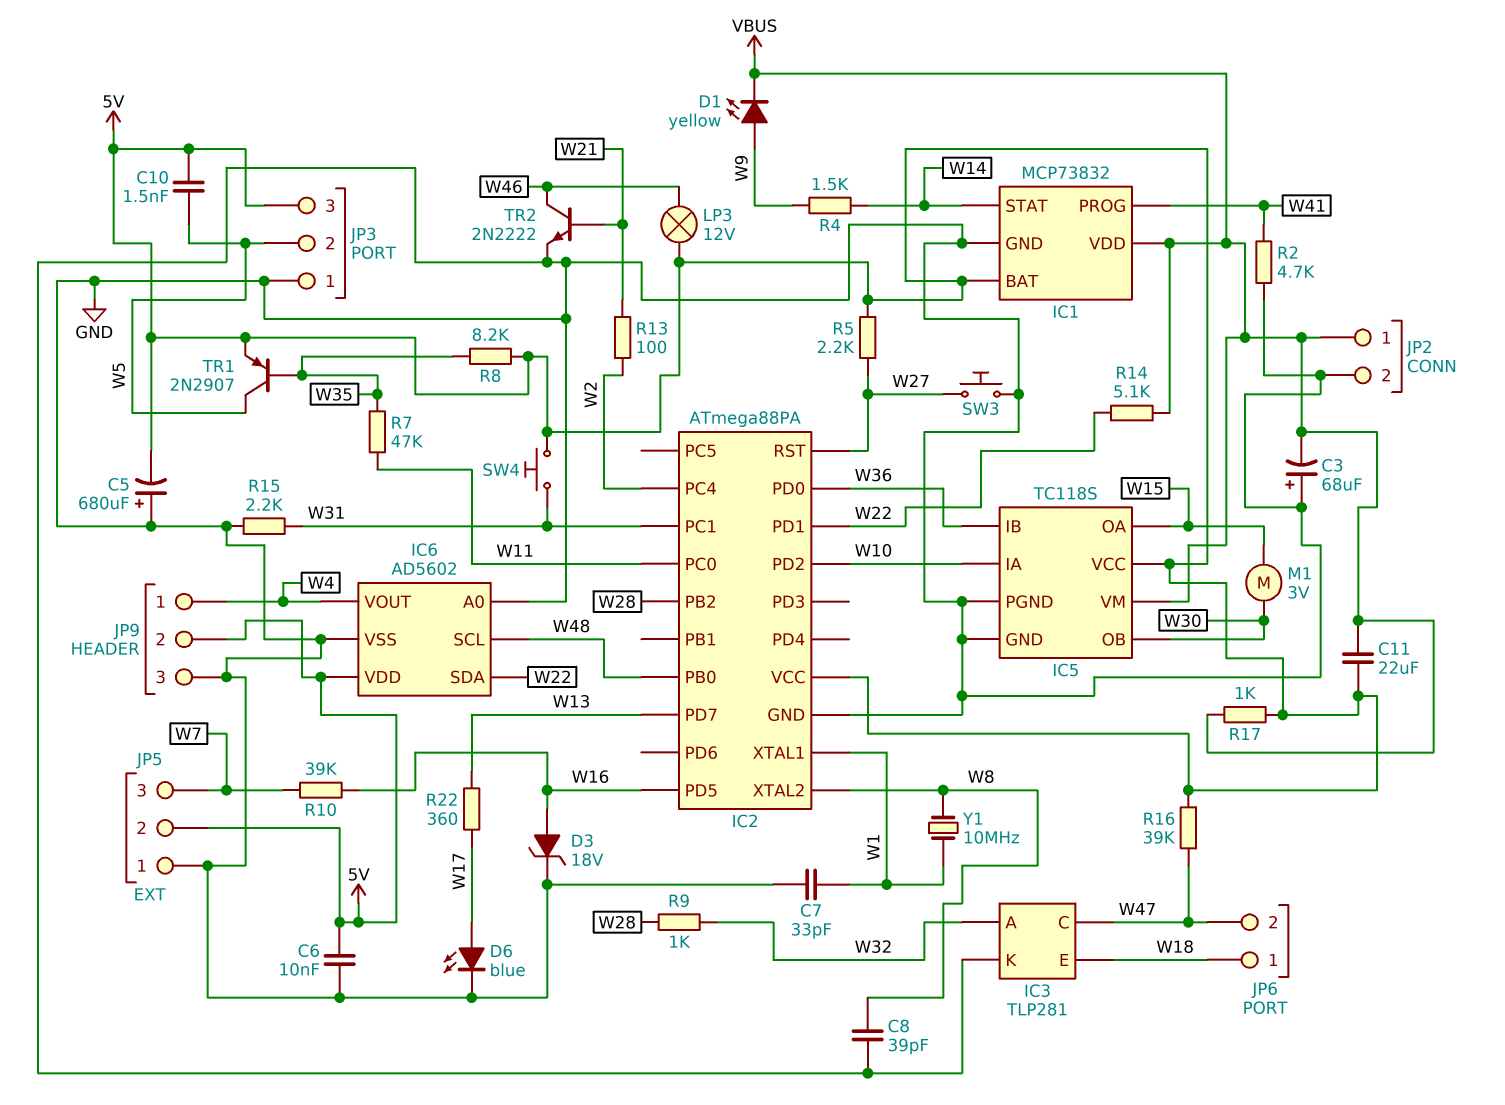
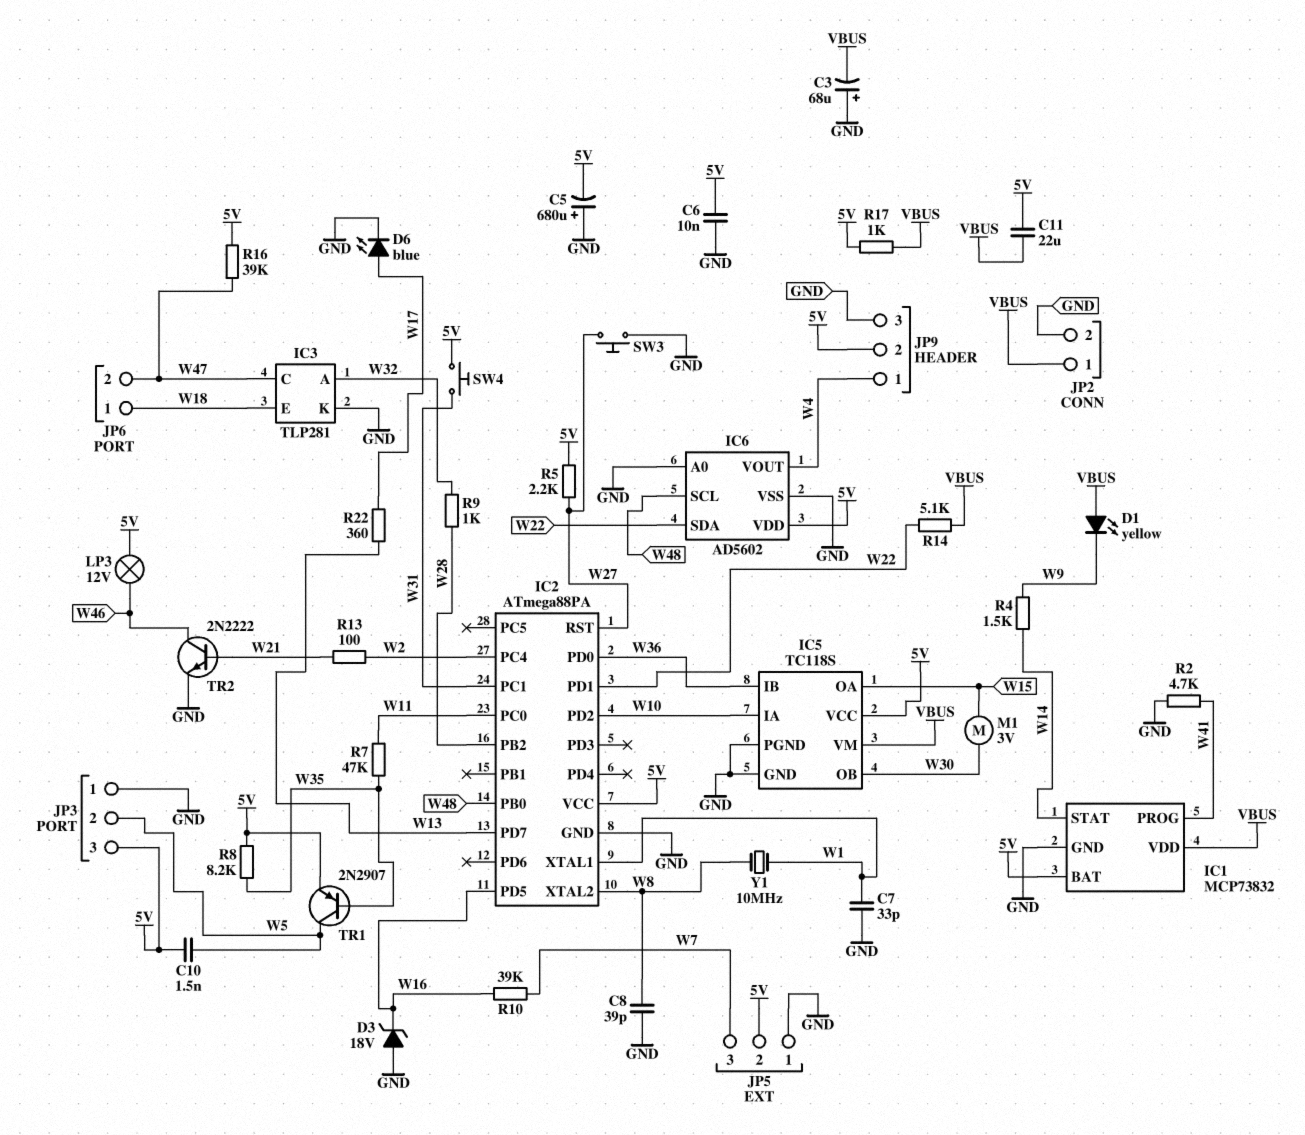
D1: LED yellow (A W9, K VBUS) -> LED yellow (A VBUS, K W9)
D3: zener 18V (A W16, K GND) -> zener 18V (A GND, K W16)
R15: 2.2k (GND, W31) -> none

